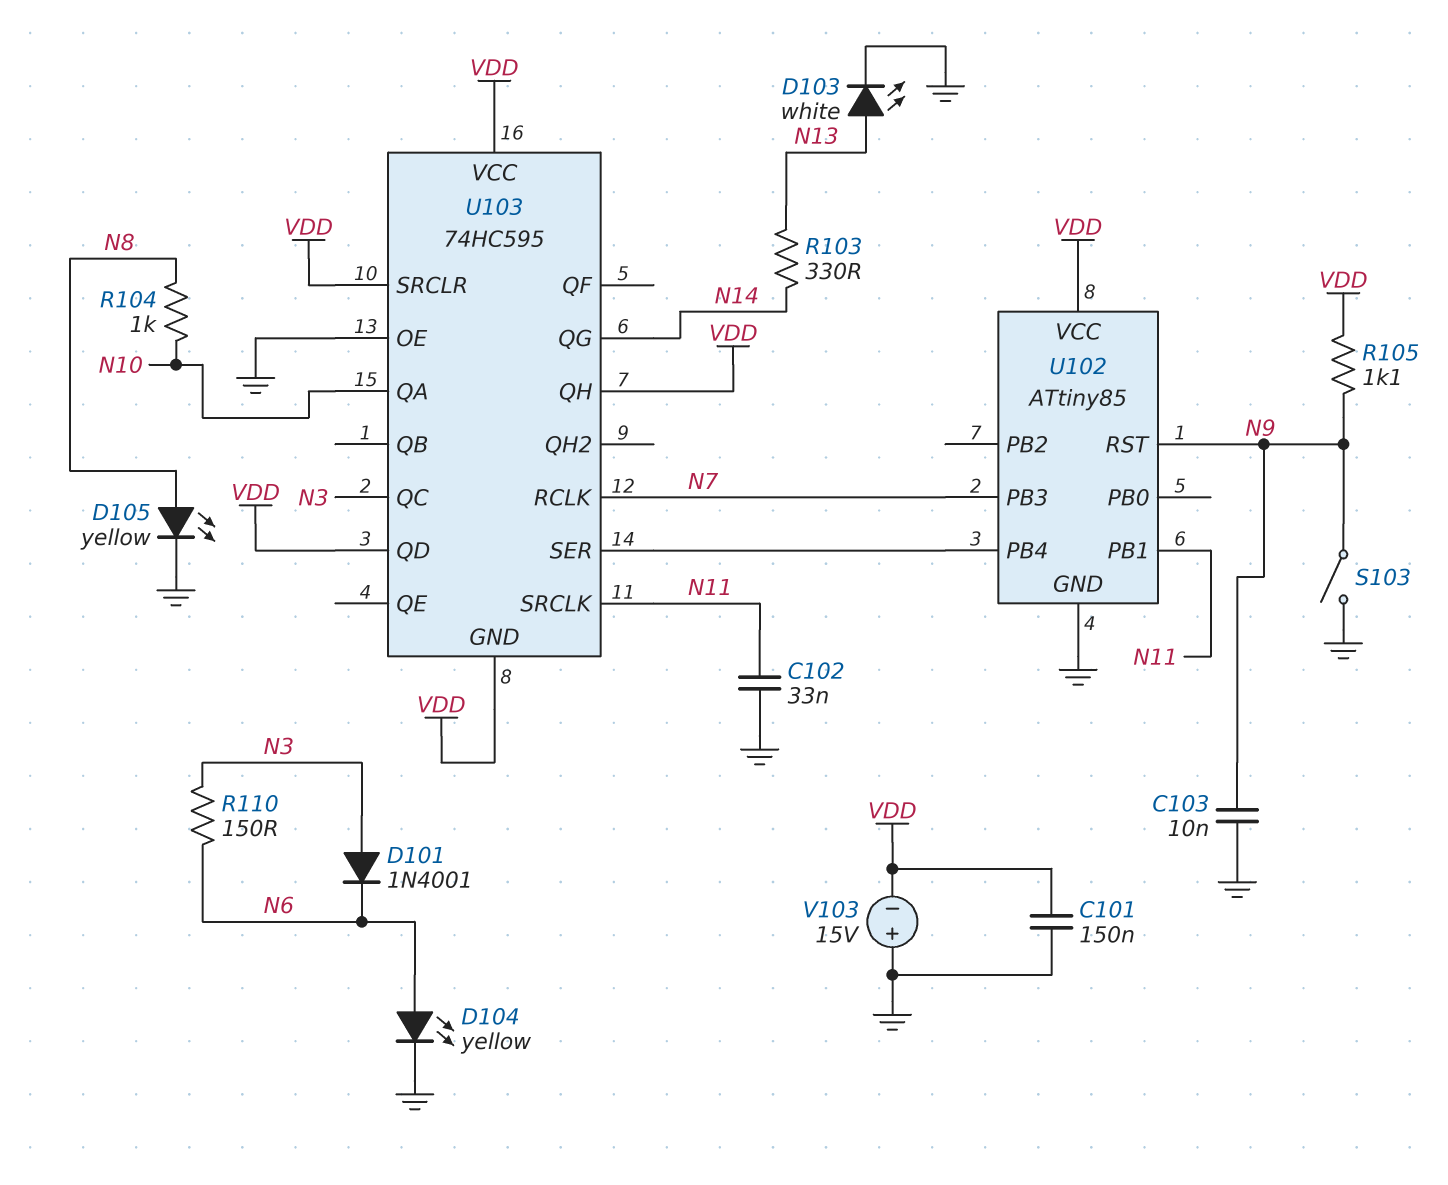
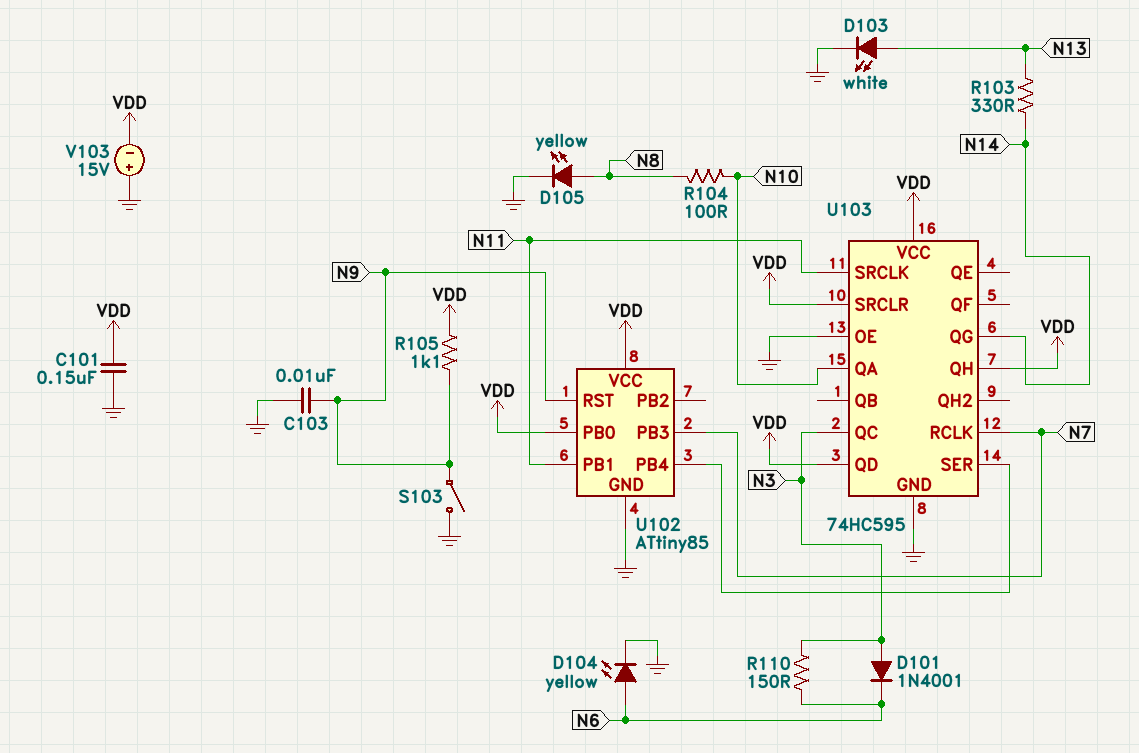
C102: 33nF (GND, N11) -> none
R104: 1k (N8, N10) -> 100 (N8, N10)
U102 pin PB0: none -> VDD
U103 pin GND: VDD -> GND

